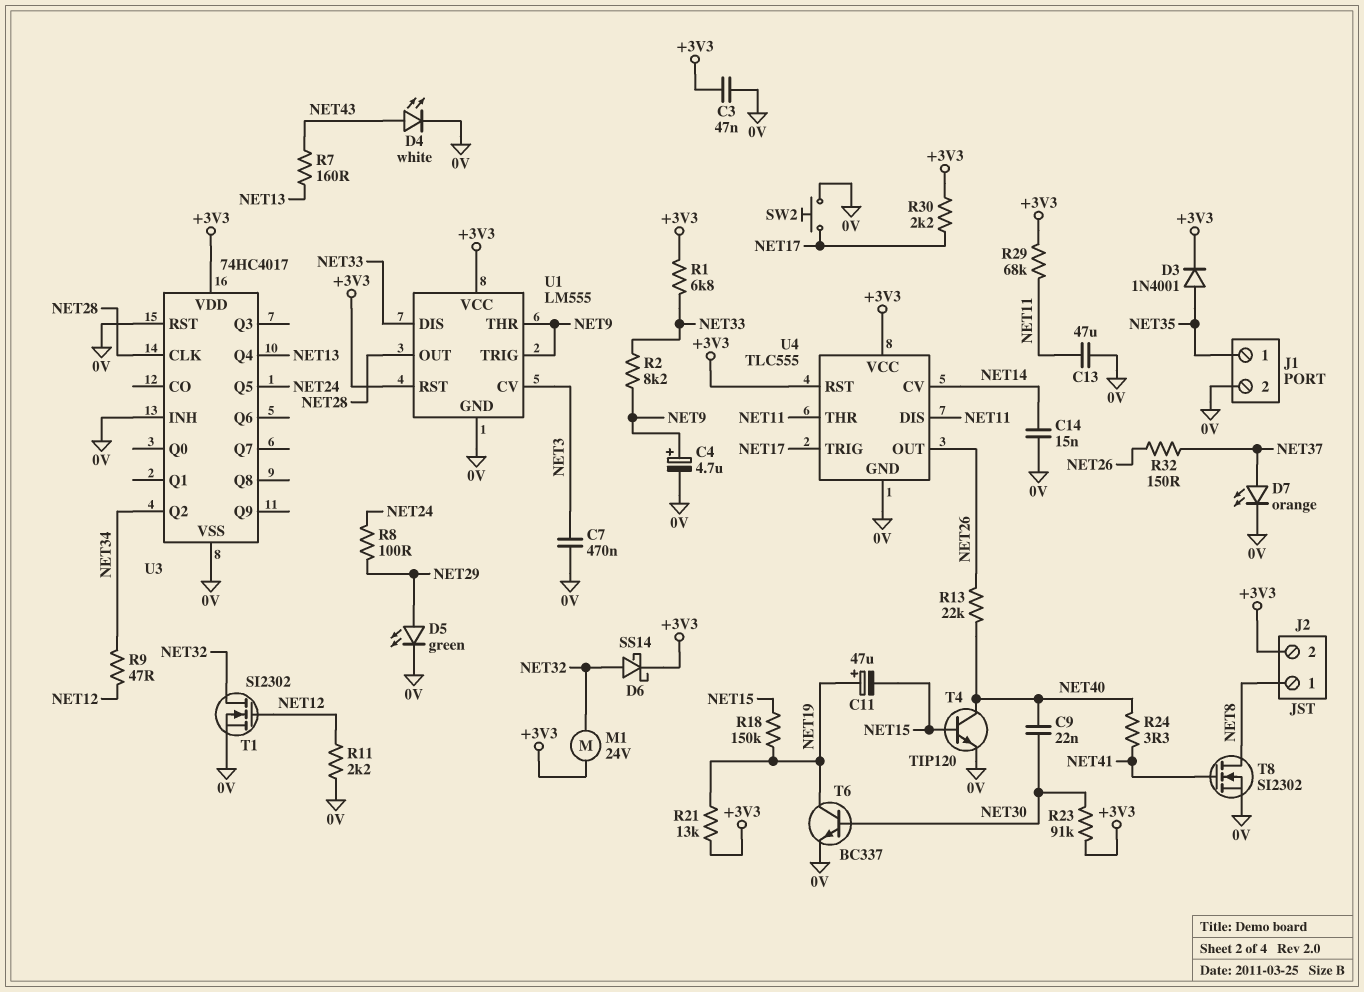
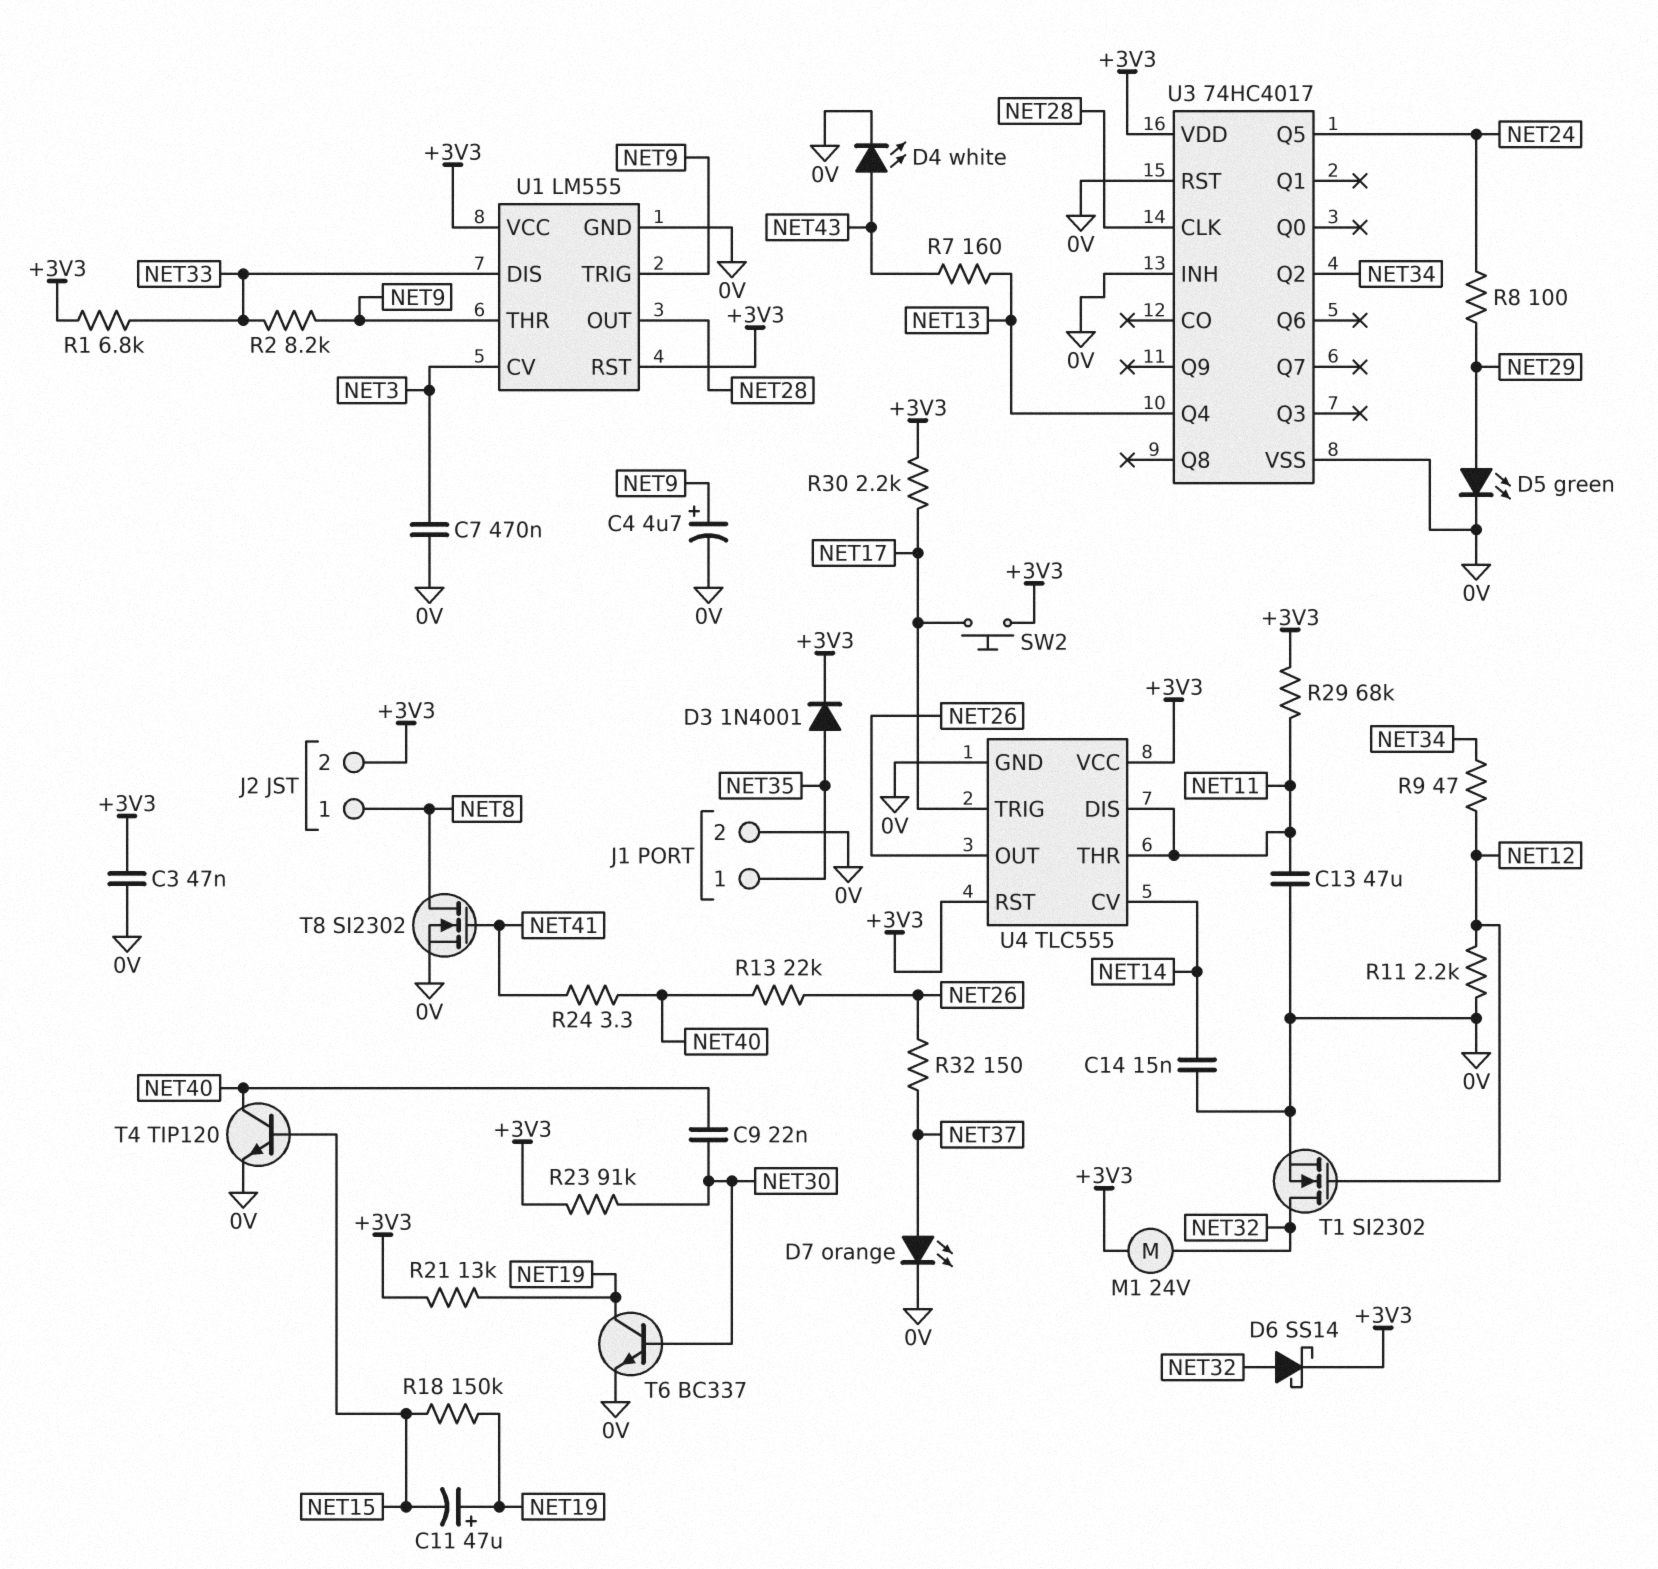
SW2: button (0V, NET17) -> button (+3V3, NET17)

